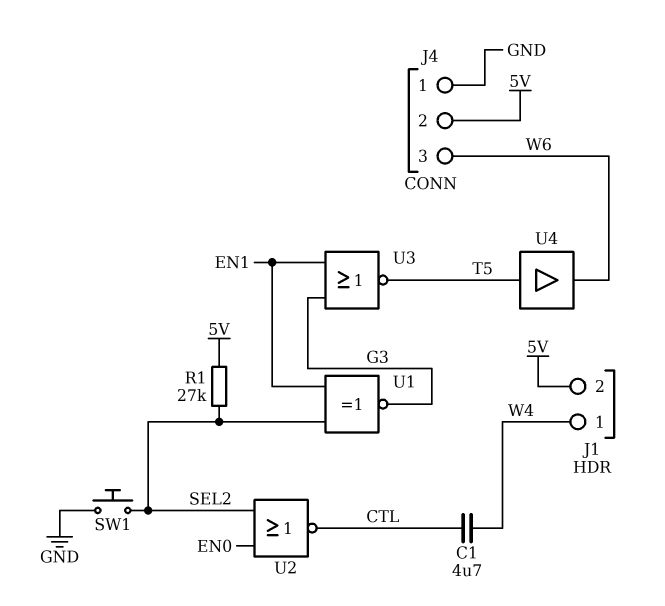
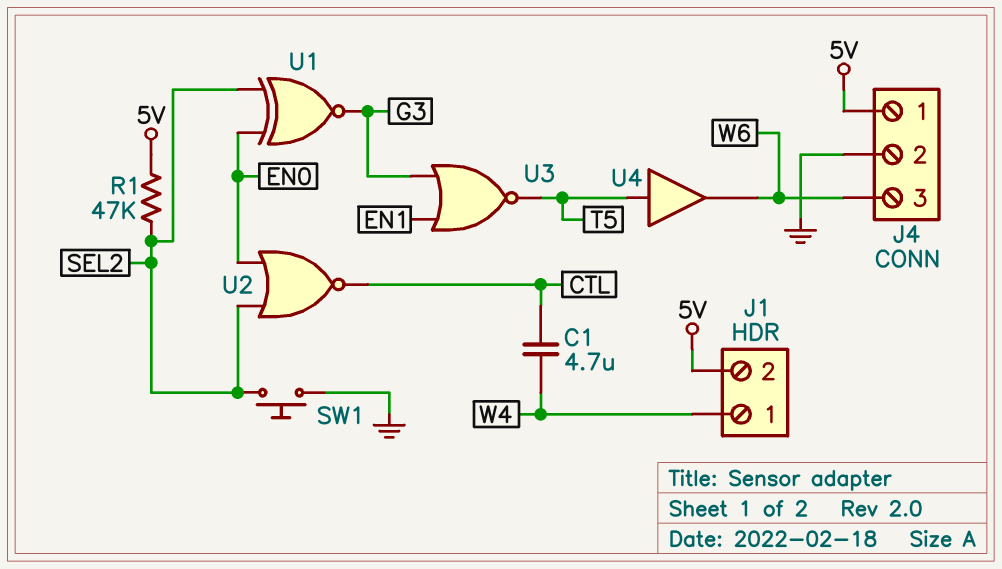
J4 pin 1: GND -> 5V
J4 pin 2: 5V -> GND
R1: 27k (5V, SEL2) -> 47k (5V, SEL2)
U1: XNOR (in EN1, in SEL2, out G3) -> XNOR (in EN0, in SEL2, out G3)

